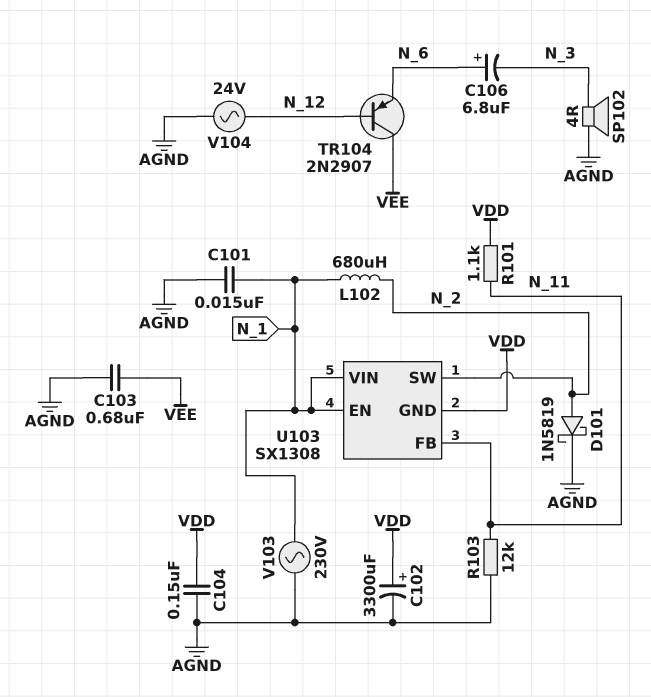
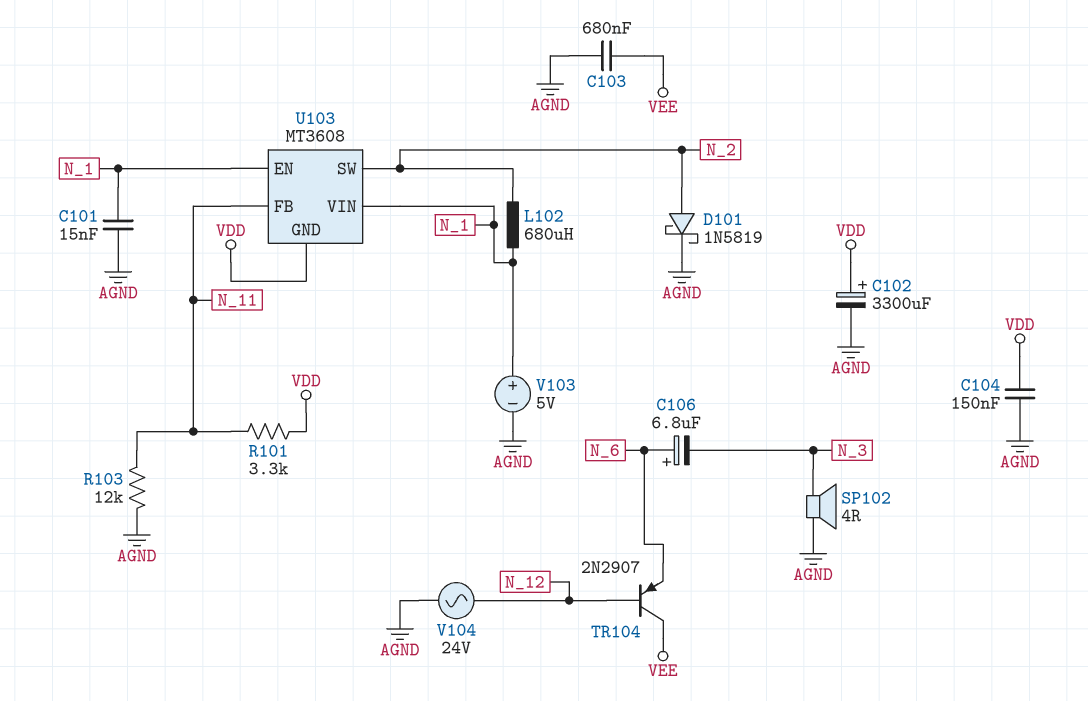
R101: 1.1k (N_11, VDD) -> 3.3k (N_11, VDD)
U103: SX1308 -> MT3608
V103: AC 230V (AGND, N_1) -> 5V (plus N_1, minus AGND)

